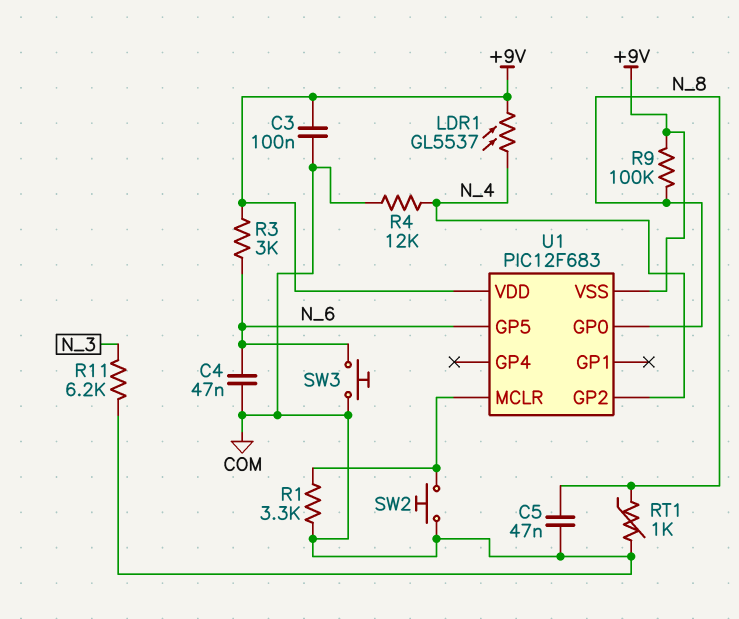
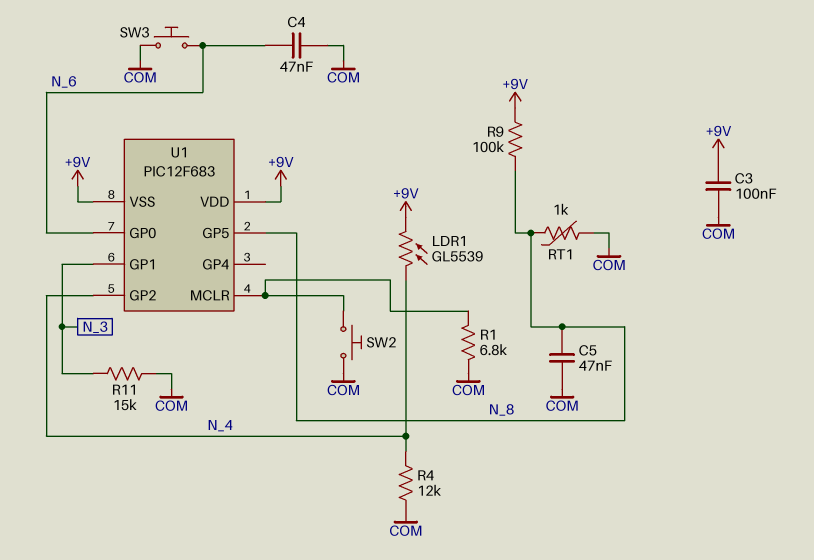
LDR1: GL5537 (+9V, N_4) -> GL5539 (+9V, N_4)
R1: 3.3k (COM, U1/MCLR) -> 6.8k (COM, U1/MCLR)
R3: 3k (+9V, N_6) -> none
R11: 6.2k (COM, N_3) -> 15k (COM, N_3)
U1 pin GP0: N_8 -> N_6
U1 pin GP1: none -> N_3
U1 pin GP5: N_6 -> N_8

